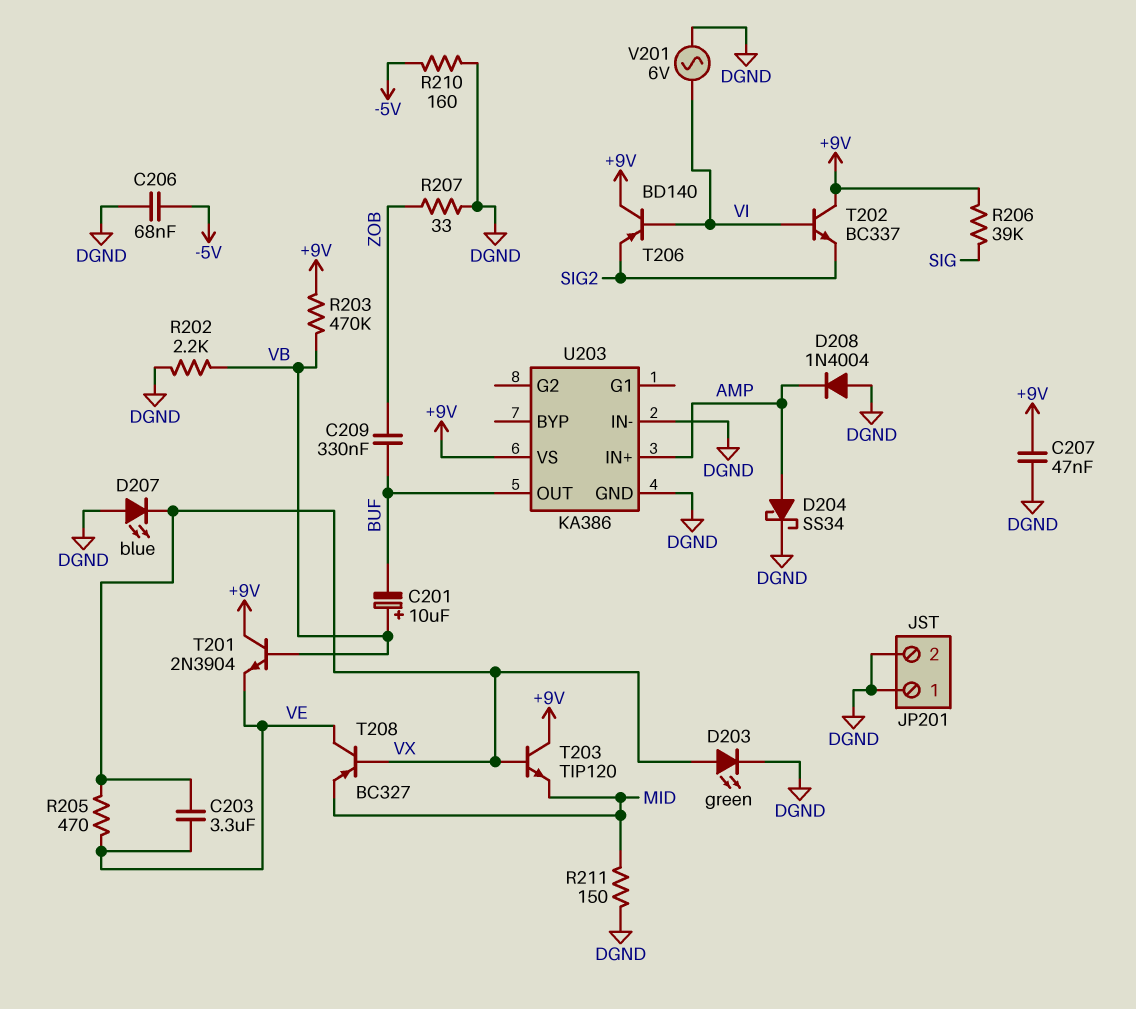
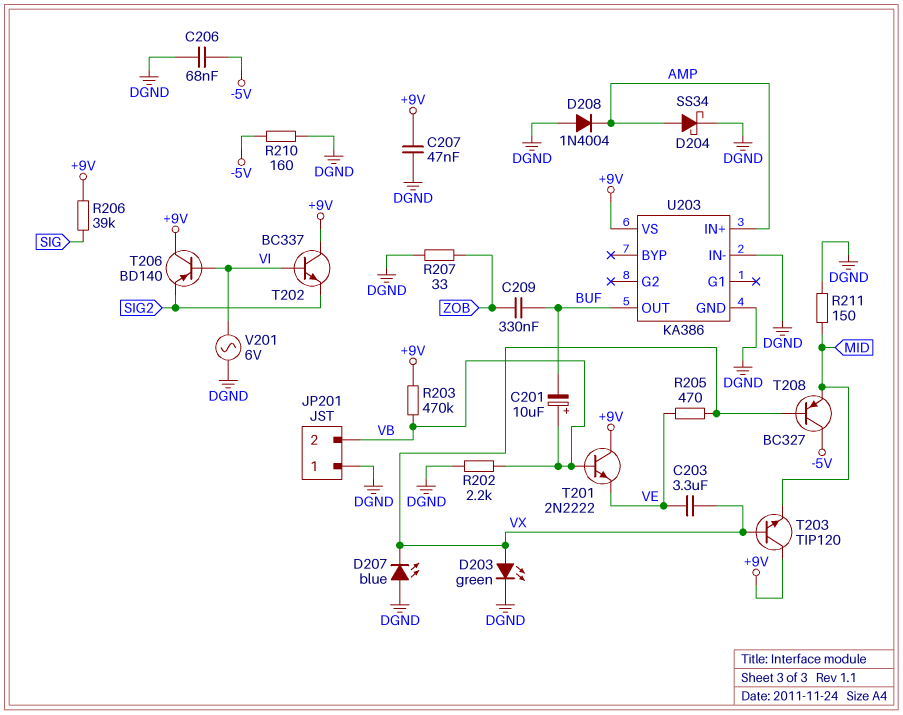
JP201 pin 2: DGND -> VB
T201: NPN 2N3904 (B VB, C +9V, E VE) -> NPN 2N2222 (B VB, C +9V, E VE)
T208: PNP BC327 (B VX, C VE, E MID) -> PNP BC327 (B VX, C -5V, E MID)

